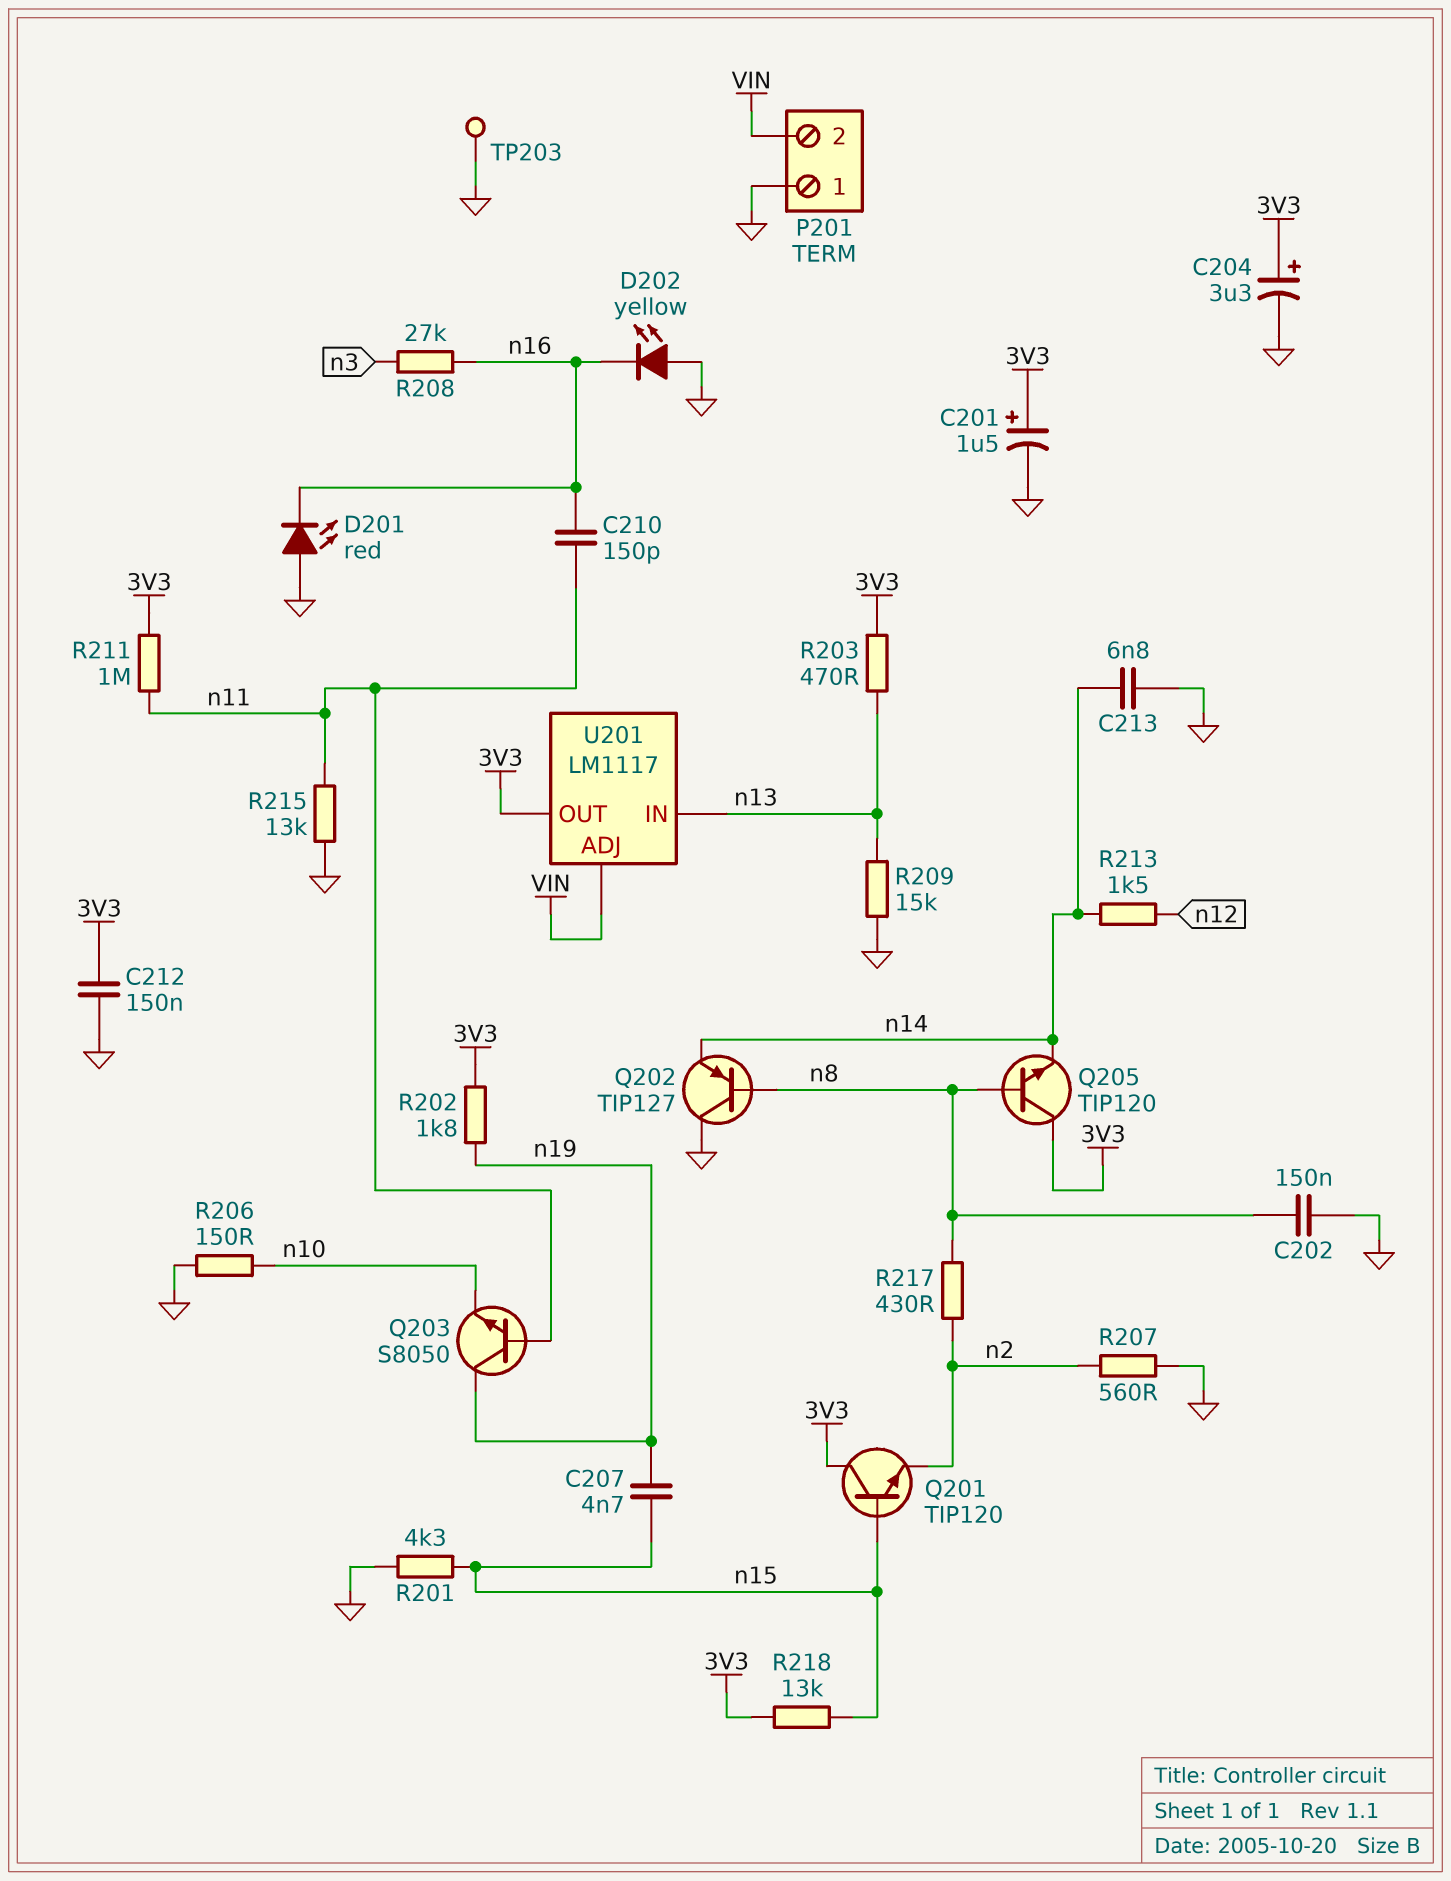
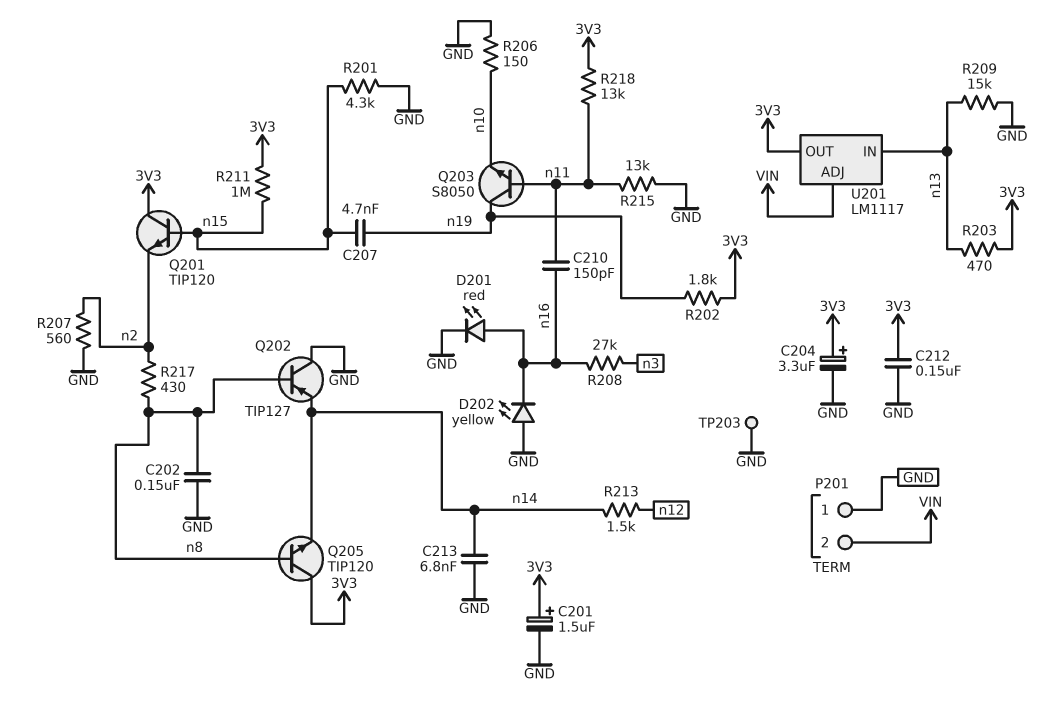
D201: LED red (A GND, K n16) -> LED red (A n16, K GND)
R211: 1M (3V3, n11) -> 1M (3V3, n15)
R218: 13k (3V3, n15) -> 13k (3V3, n11)

